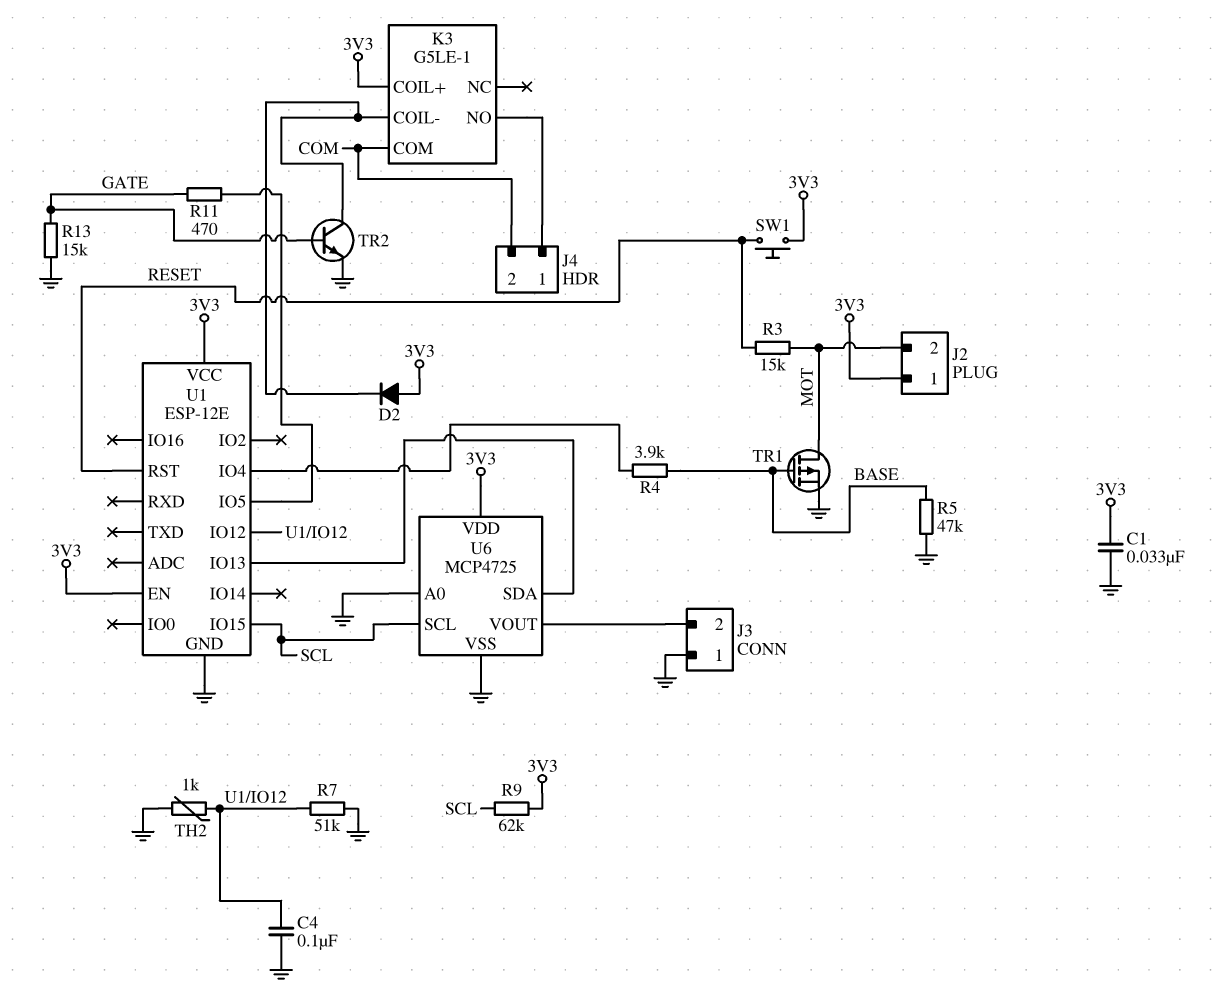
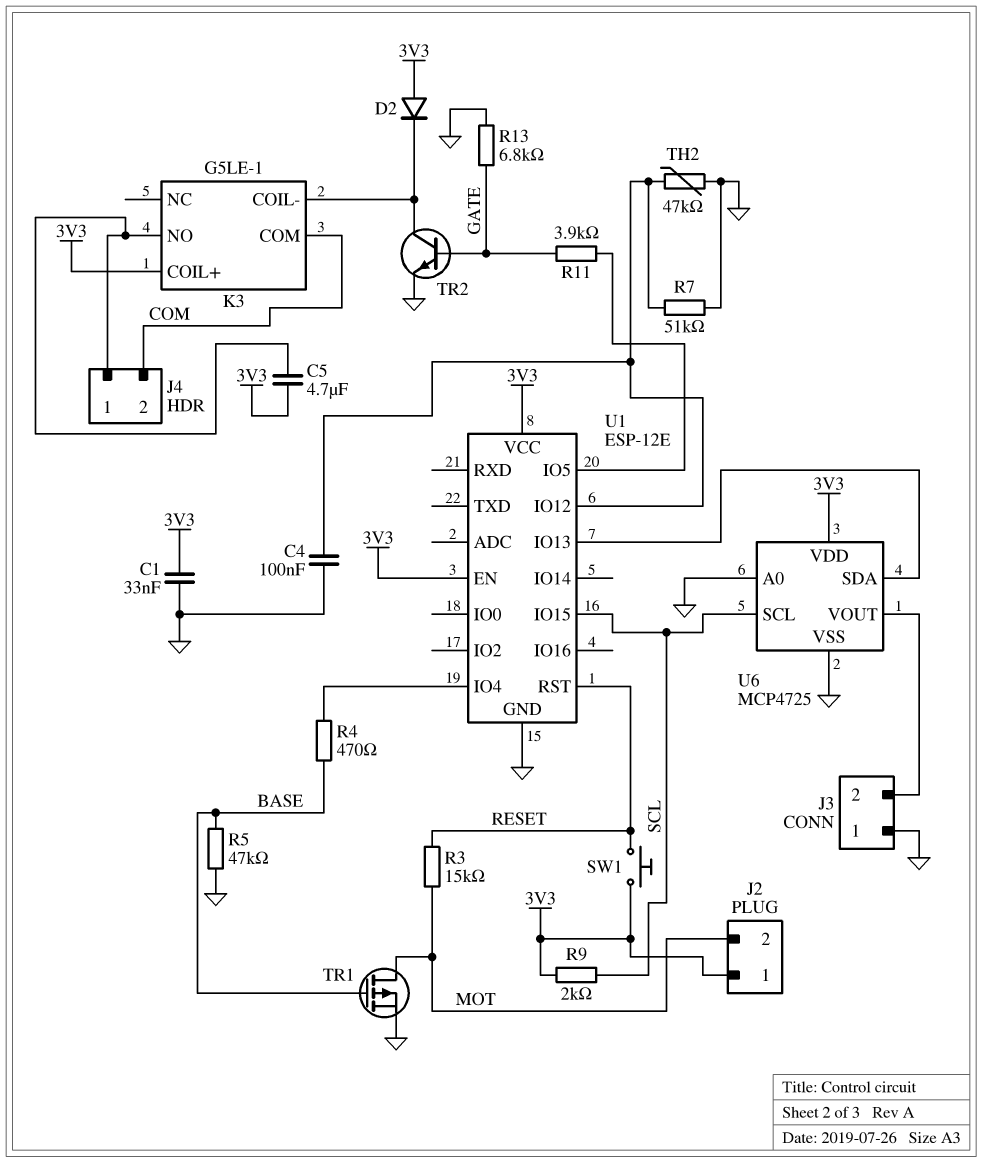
C5: none -> 4.7uF (3V3, J4/1)
R4: 3.9k (BASE, U1/IO4) -> 470 (BASE, U1/IO4)
R9: 62k (3V3, SCL) -> 2k (3V3, SCL)
R11: 470 (GATE, U1/IO5) -> 3.9k (GATE, U1/IO5)
R13: 15k (GATE, GND) -> 6.8k (GATE, GND)
TH2: 1k (GND, U1/IO12) -> 47k (GND, U1/IO12)

